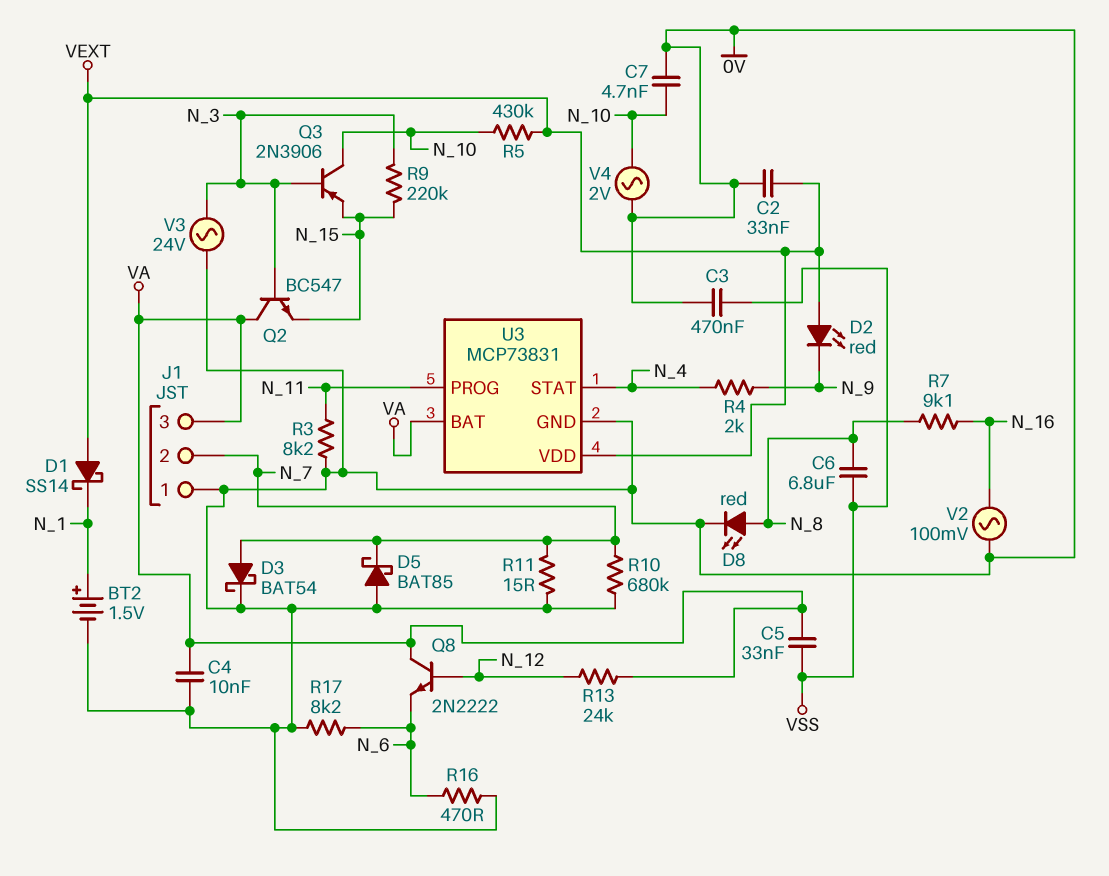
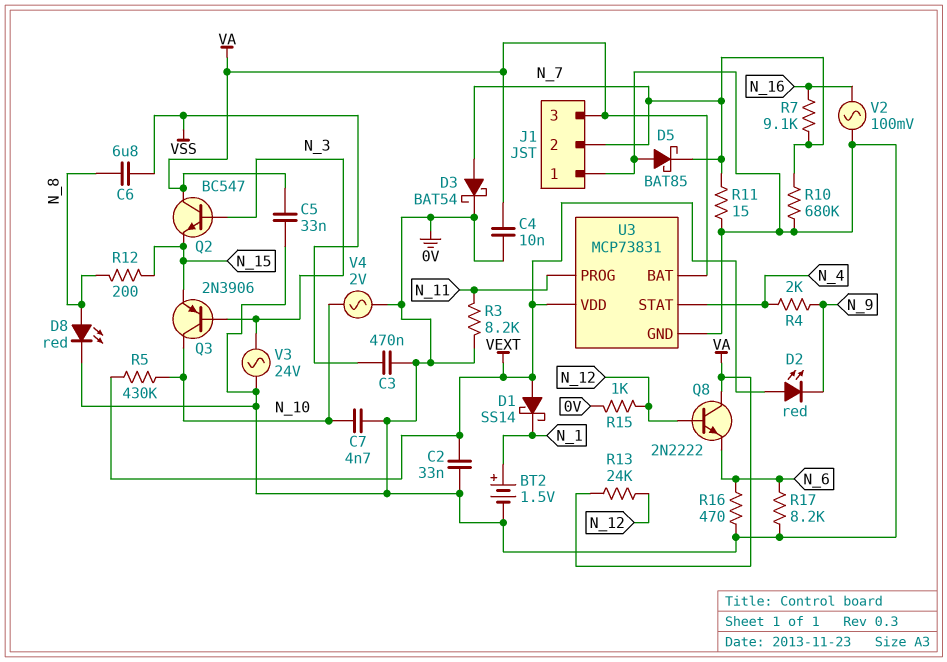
C5: 33nF (VA, VSS) -> 33nF (0V, VA)
R7: 9.1k (N_8, N_16) -> 9.1k (N_7, N_16)
R9: 220k (N_3, N_15) -> none
R12: none -> 200 (N_8, N_15)
R15: none -> 1k (0V, N_12)

